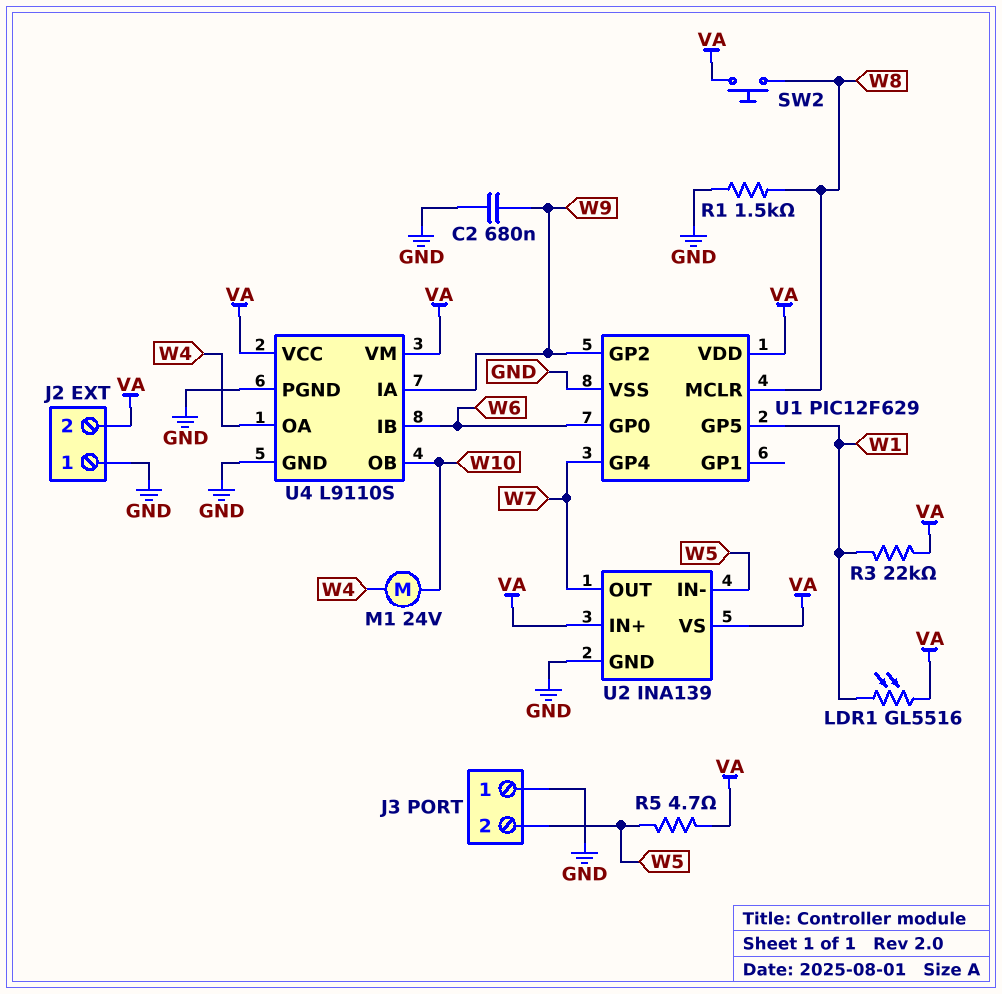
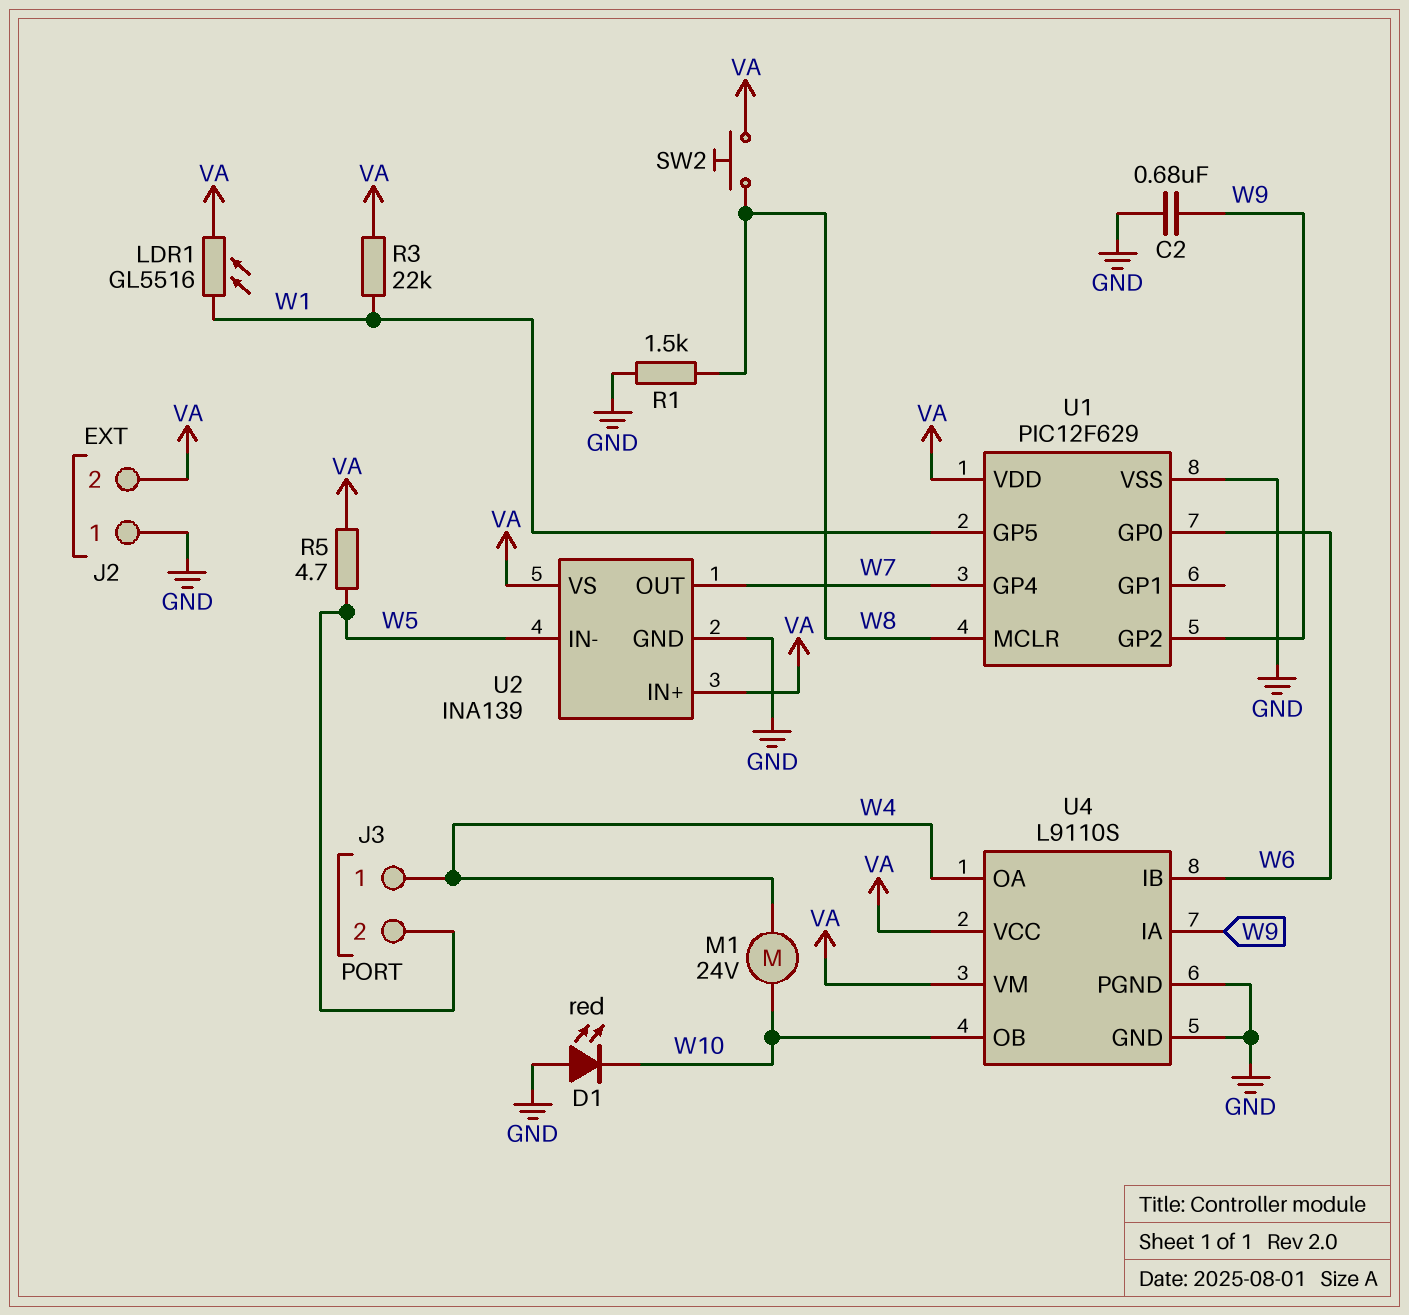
D1: none -> LED red (A GND, K W10)
J3 pin 1: GND -> W4

